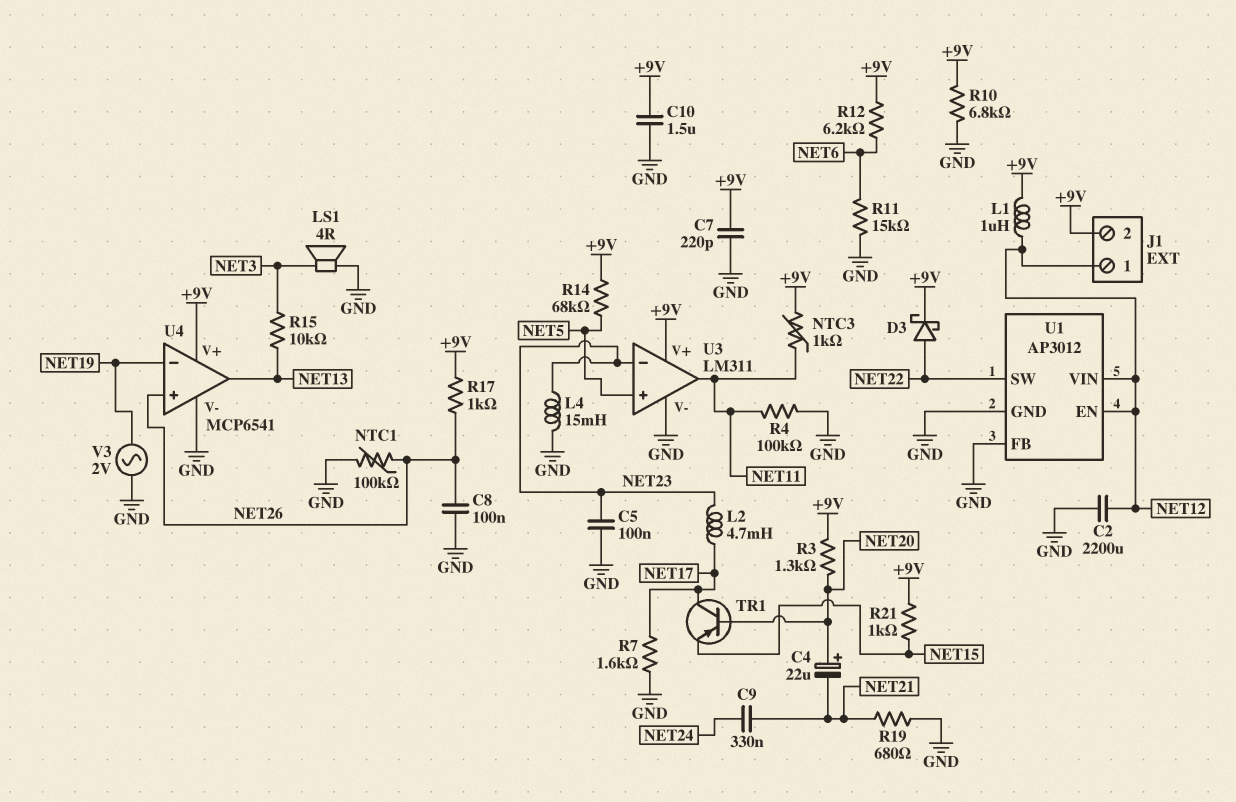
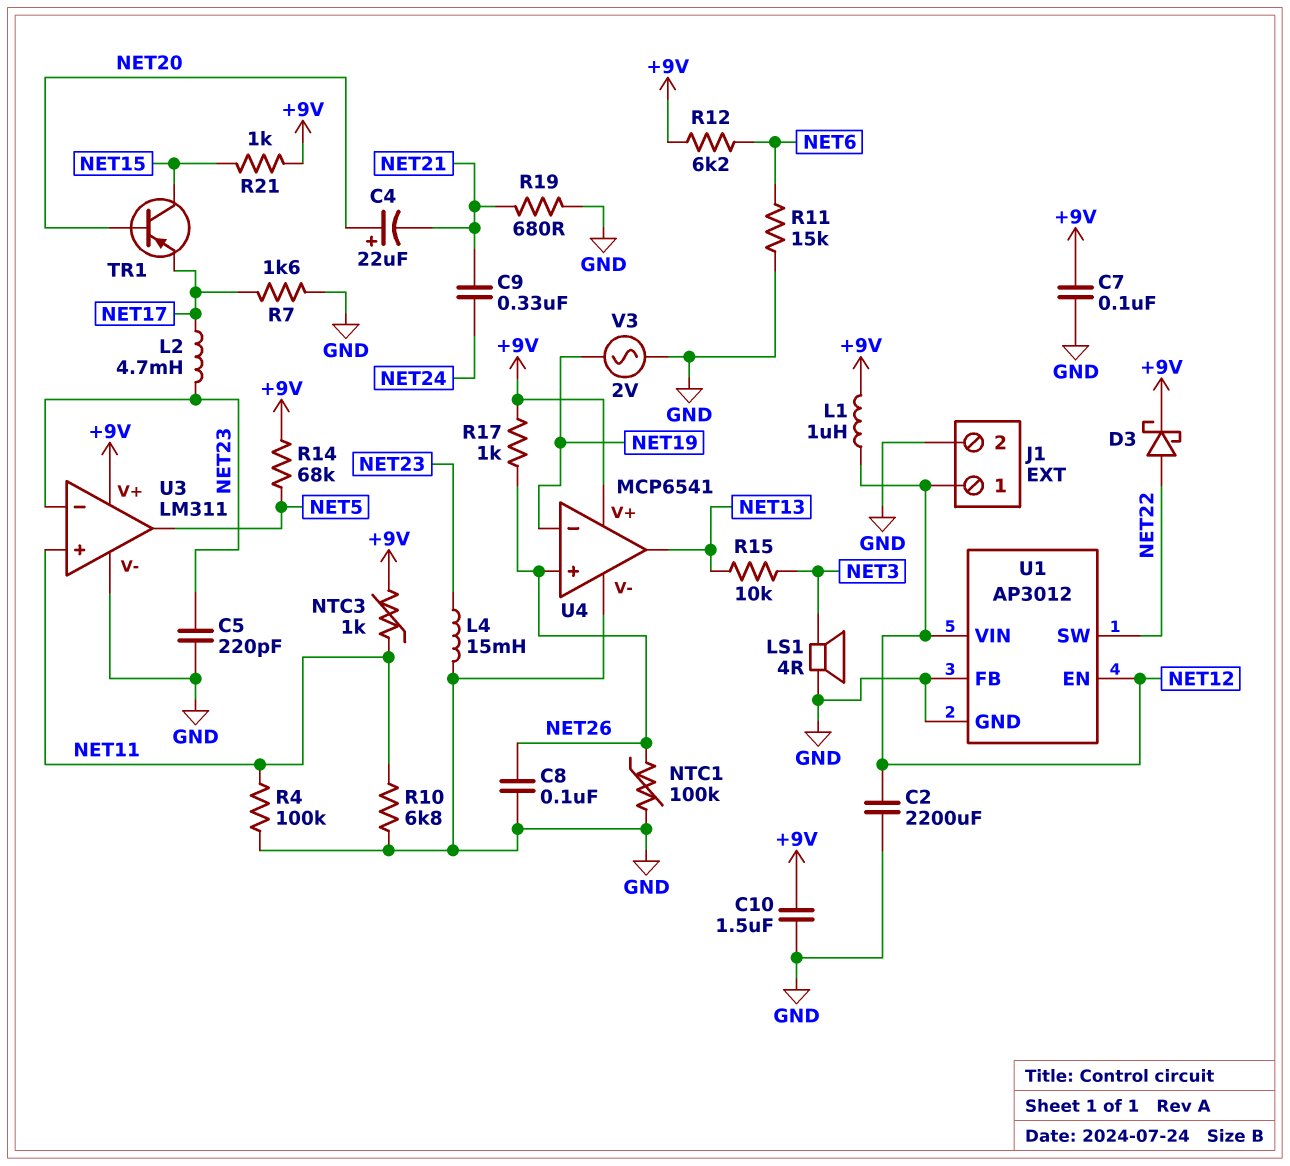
C5: 100nF (GND, NET23) -> 220pF (GND, NET23)
C7: 220pF (+9V, GND) -> 100nF (+9V, GND)
J1 pin 2: +9V -> GND
R3: 1.3k (+9V, NET20) -> none
R10: 6.8k (+9V, GND) -> 6.8k (GND, NET11)
TR1: PNP (B NET20, C NET17, E NET15) -> PNP (B NET20, C NET15, E NET17)
U3 pin in+: NET5 -> NET11
U3 pin out: NET11 -> NET5

